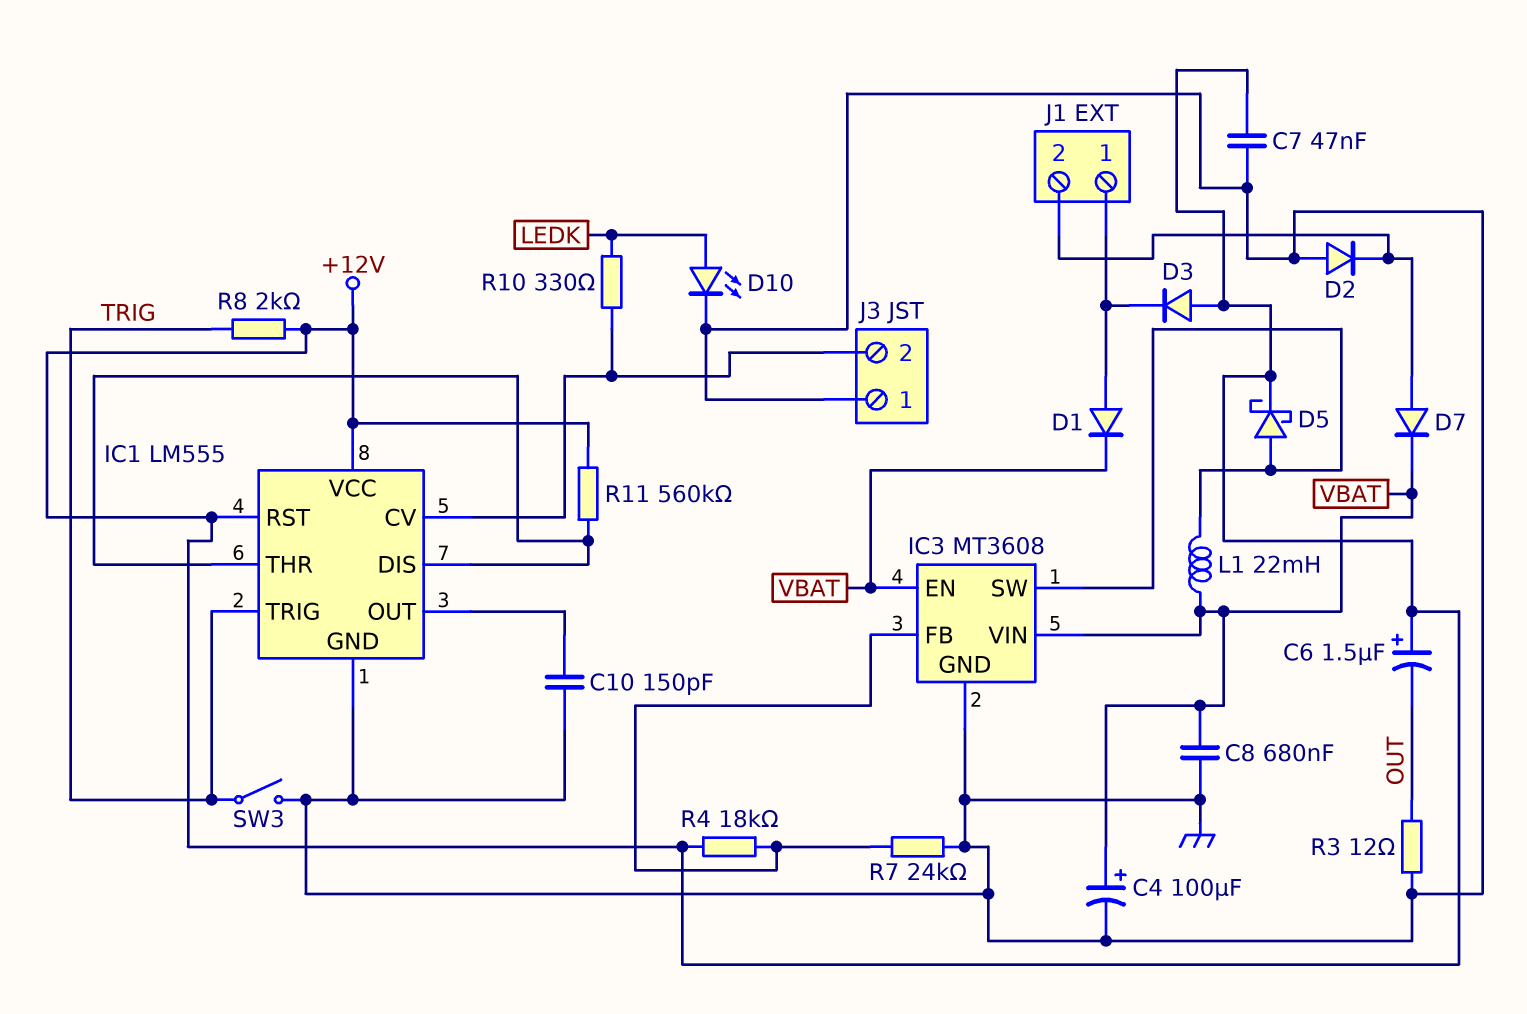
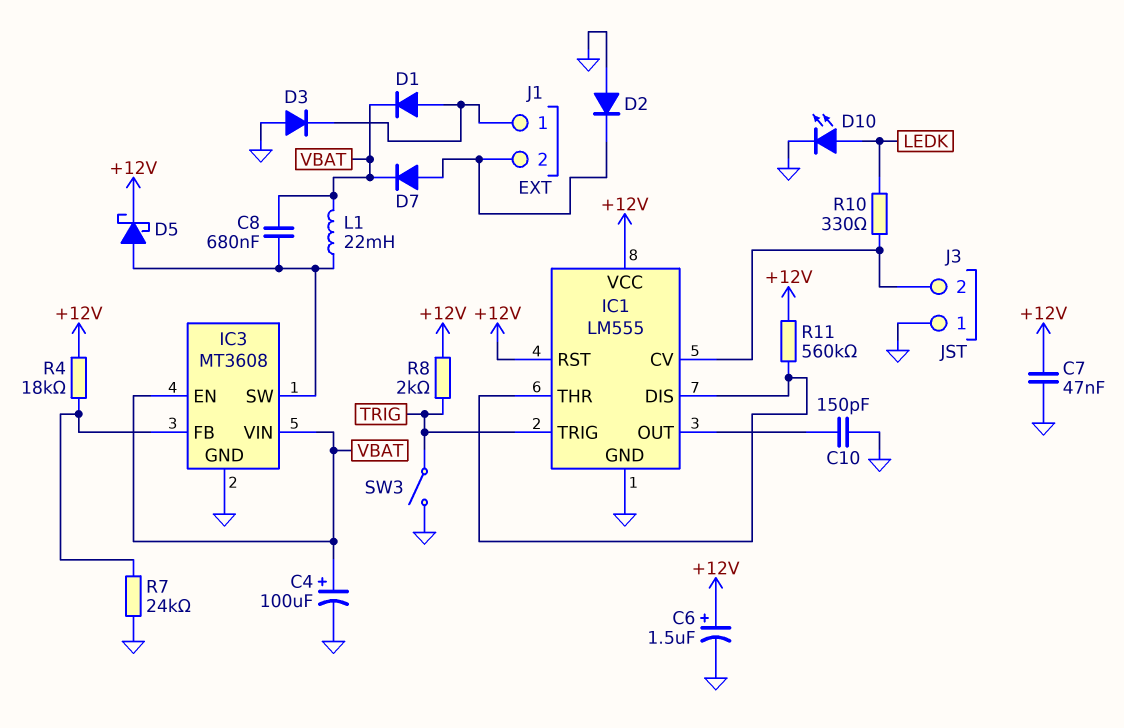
C6: 1.5uF (plus +12V, minus OUT) -> 1.5uF (plus +12V, minus GND)
C8: 680nF (GND, VBAT) -> 680nF (IC3/SW, VBAT)
D3: diode (A +12V, K J1/1) -> diode (A GND, K J1/1)
R3: 12 (GND, OUT) -> none

